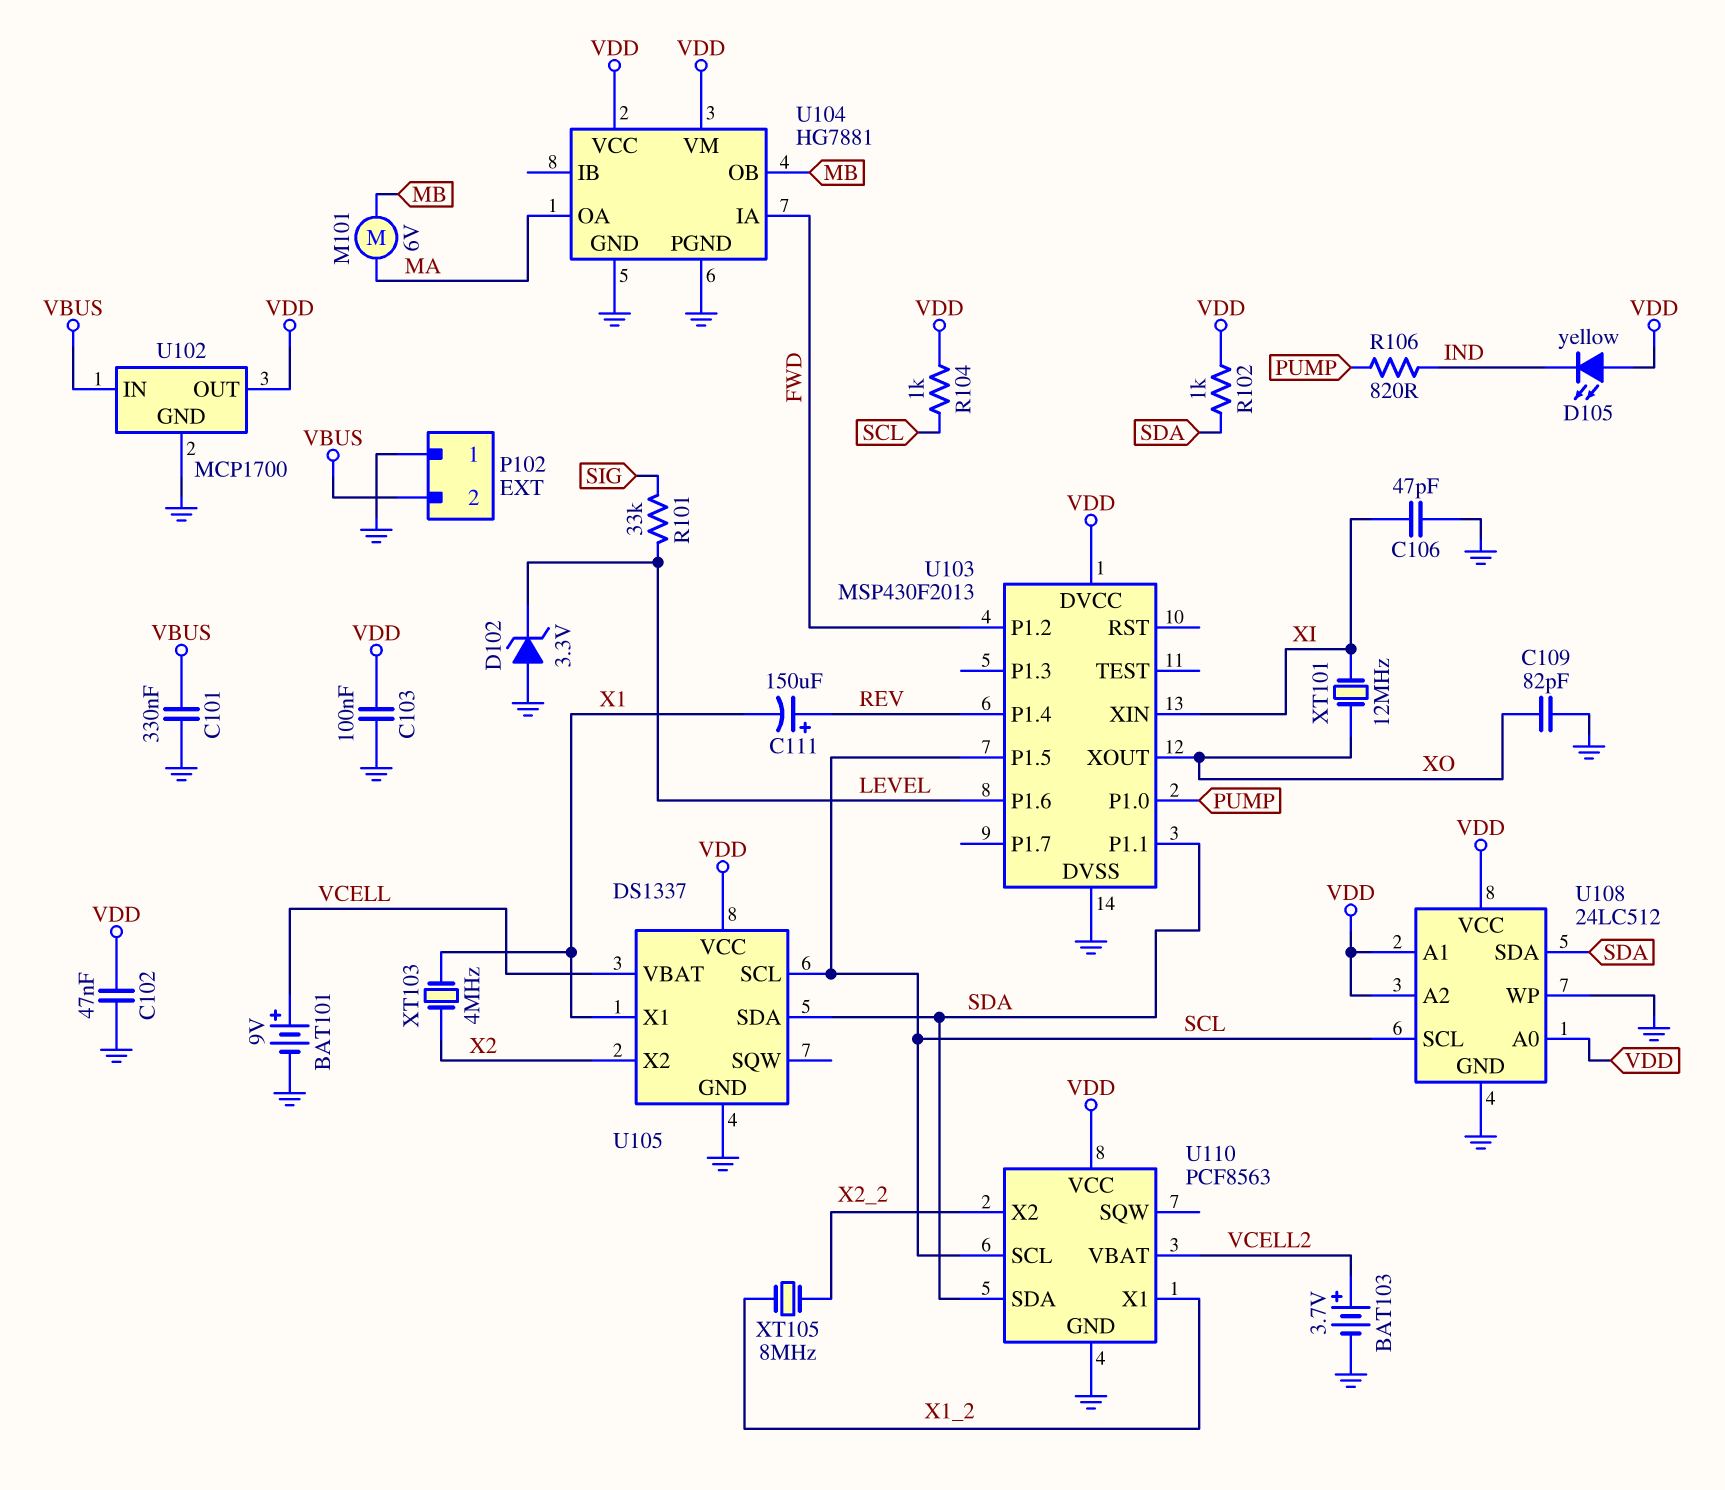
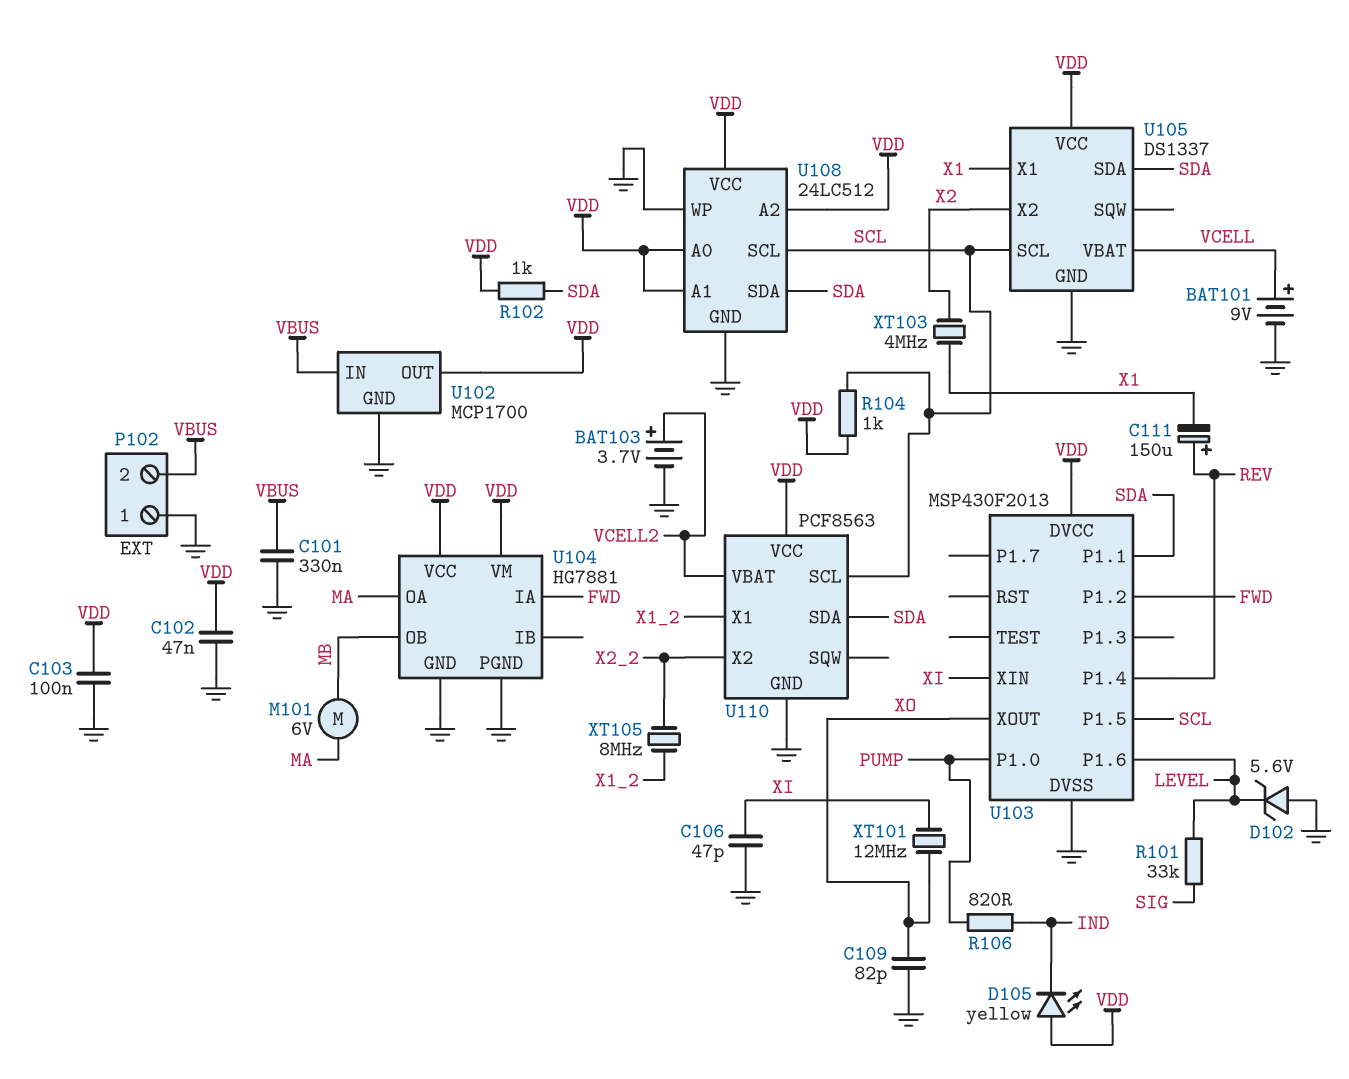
D102: zener 3.3V (A GND, K LEVEL) -> zener 5.6V (A GND, K LEVEL)

